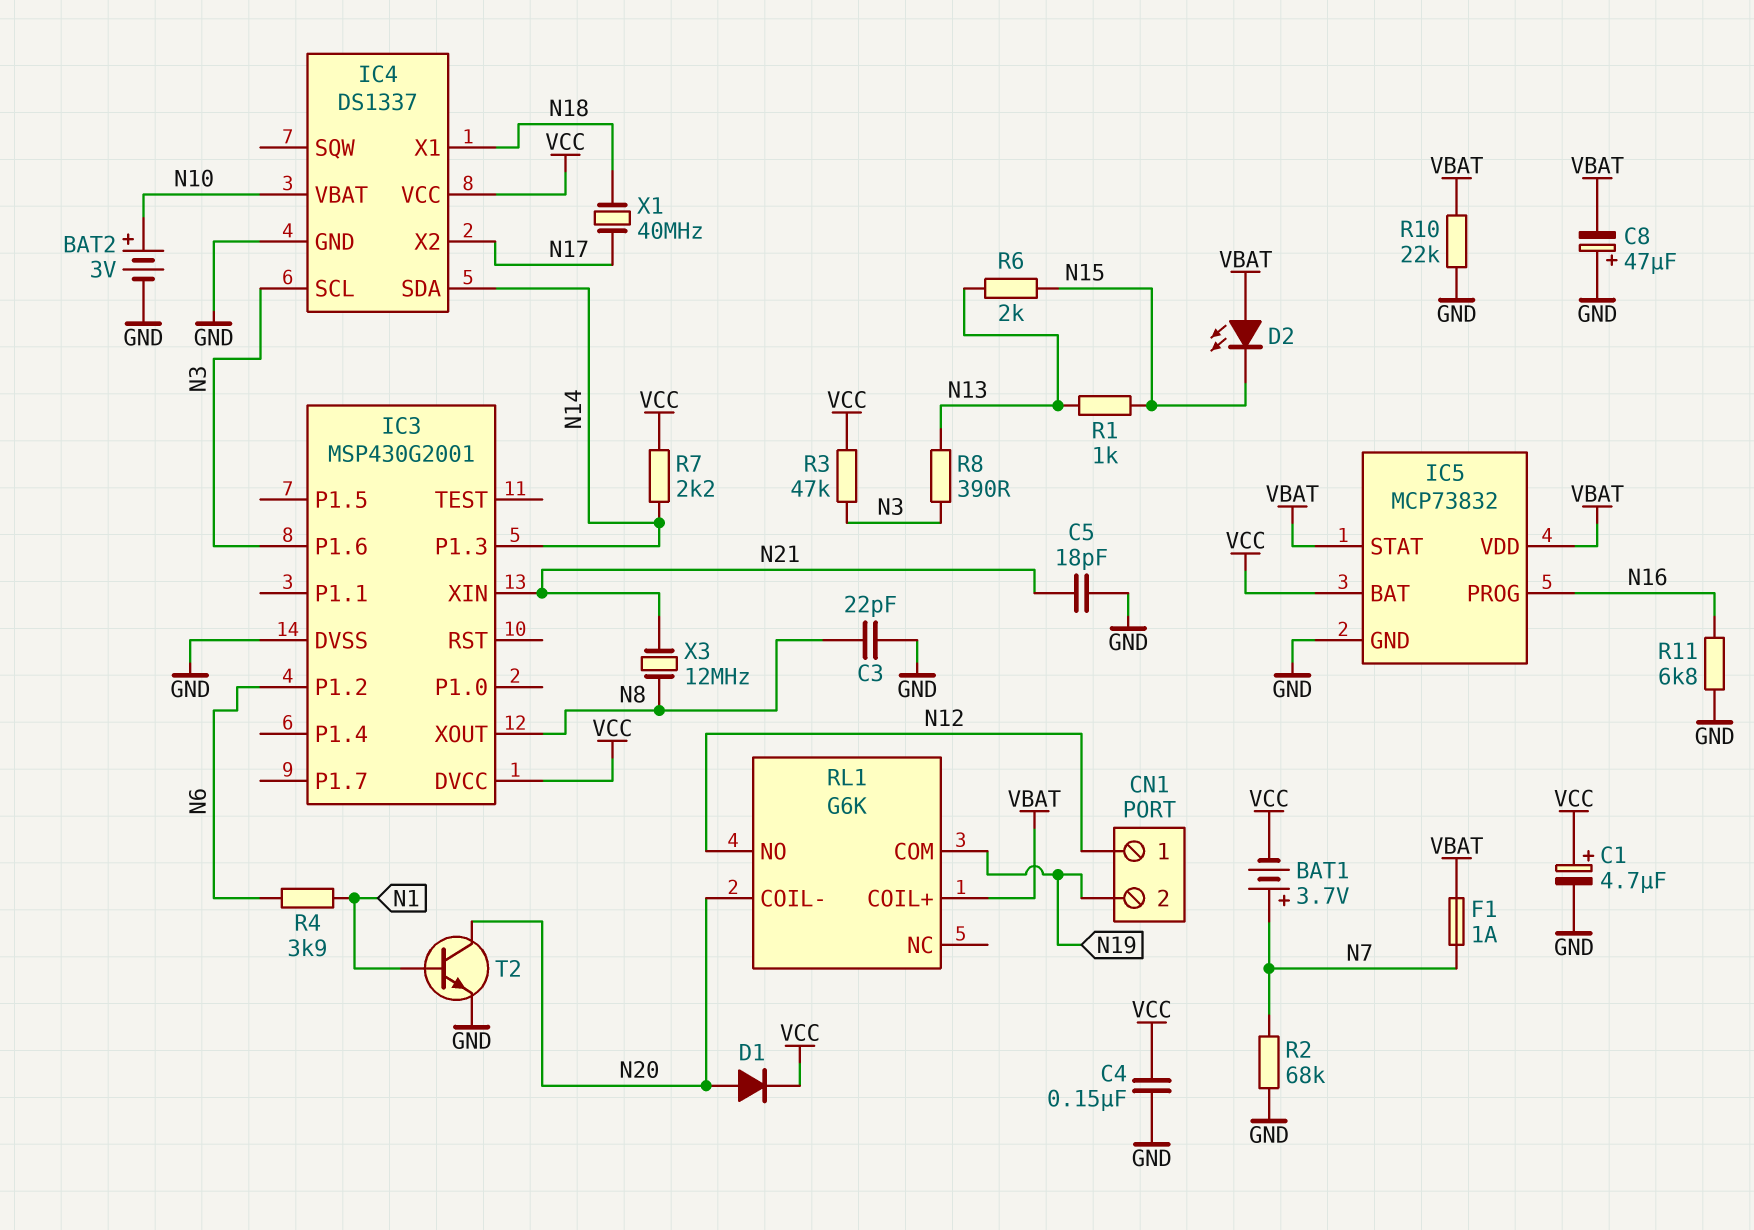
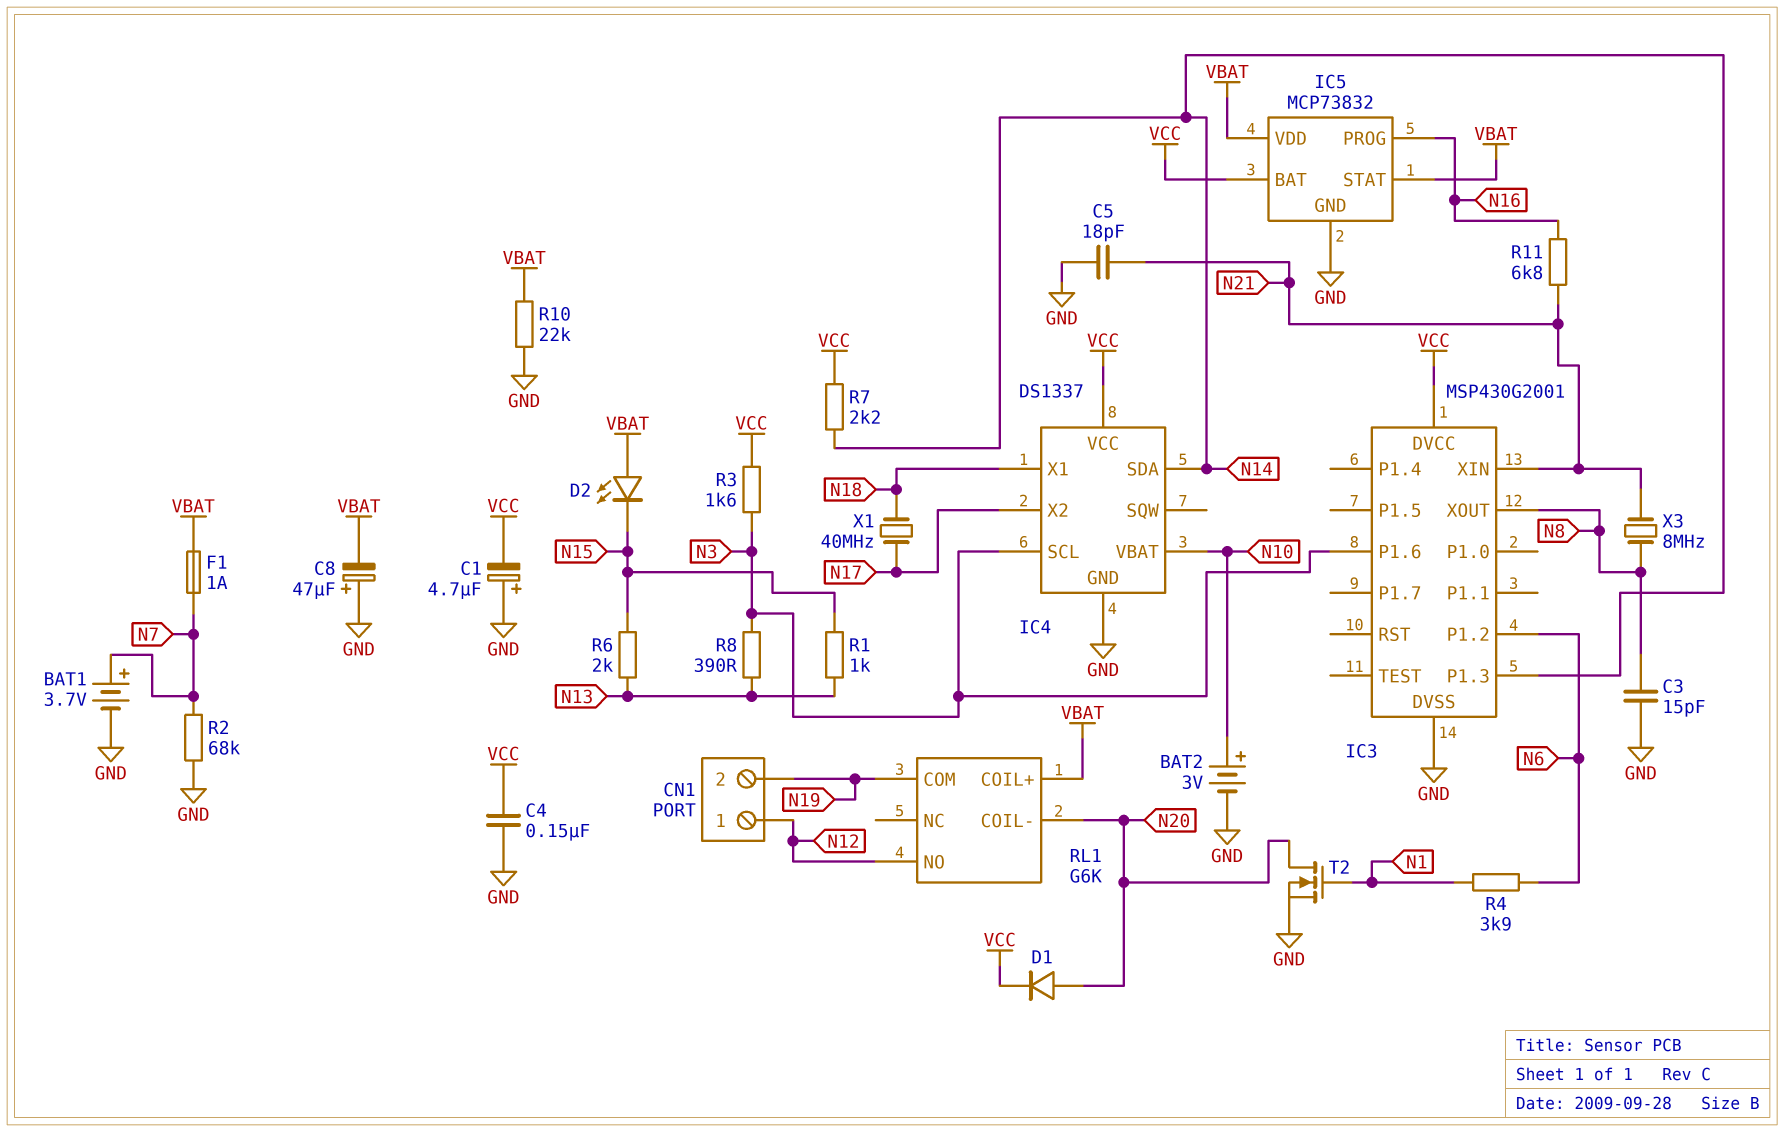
BAT1: 3.7V (plus N7, minus VCC) -> 3.7V (plus N7, minus GND)
C1: 4.7uF (plus VCC, minus GND) -> 4.7uF (plus GND, minus VCC)
C3: 22pF (GND, N8) -> 15pF (GND, N8)
R3: 47k (N3, VCC) -> 1.6k (N3, VCC)
R11: 6.8k (GND, N16) -> 6.8k (N16, N21)
T2: NPN (B N1, C N20, E GND) -> NMOS (G N1, D N20, S GND)
X3: 12MHz (N8, N21) -> 8MHz (N8, N21)

